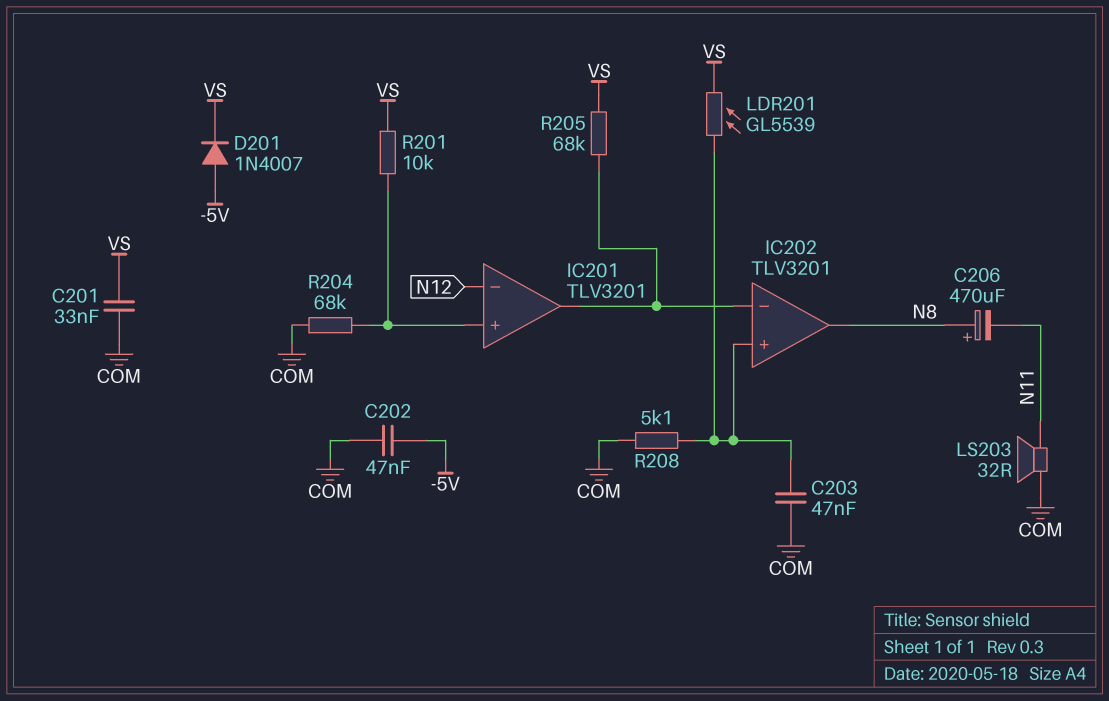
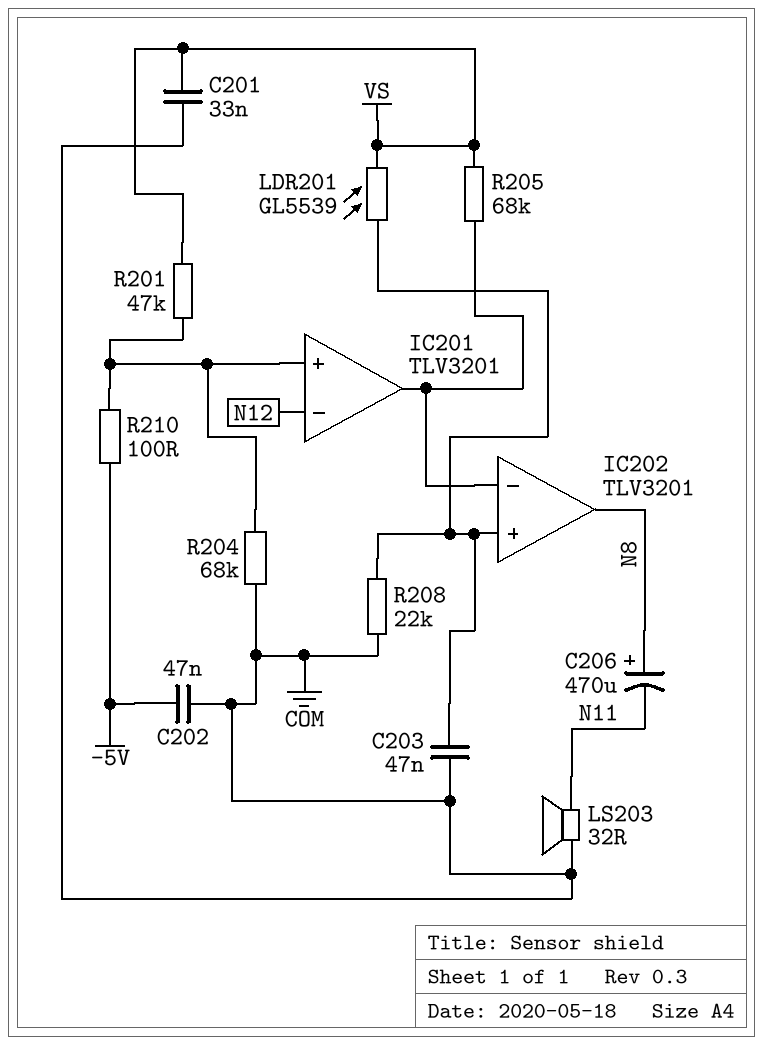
D201: diode 1N4007 (A -5V, K VS) -> none
R201: 10k (IC201/in+, VS) -> 47k (IC201/in+, VS)
R208: 5.1k (COM, IC202/in+) -> 22k (COM, IC202/in+)
R210: none -> 100 (-5V, IC201/in+)

